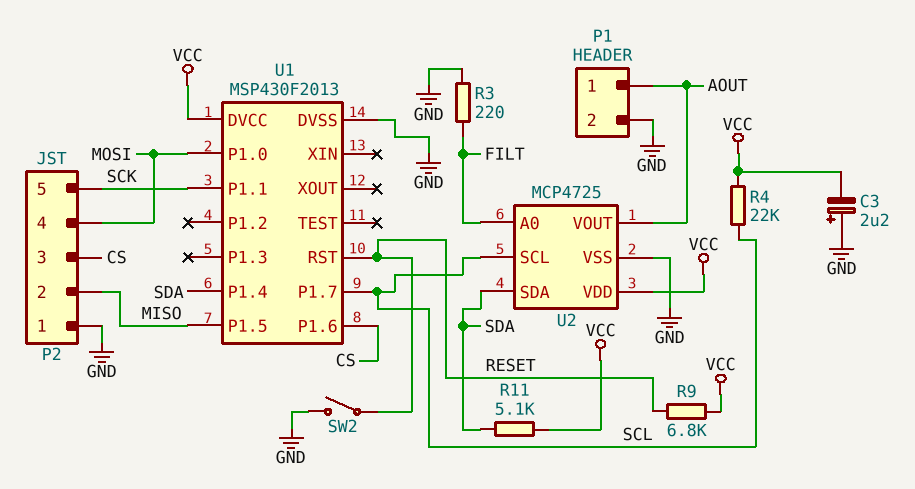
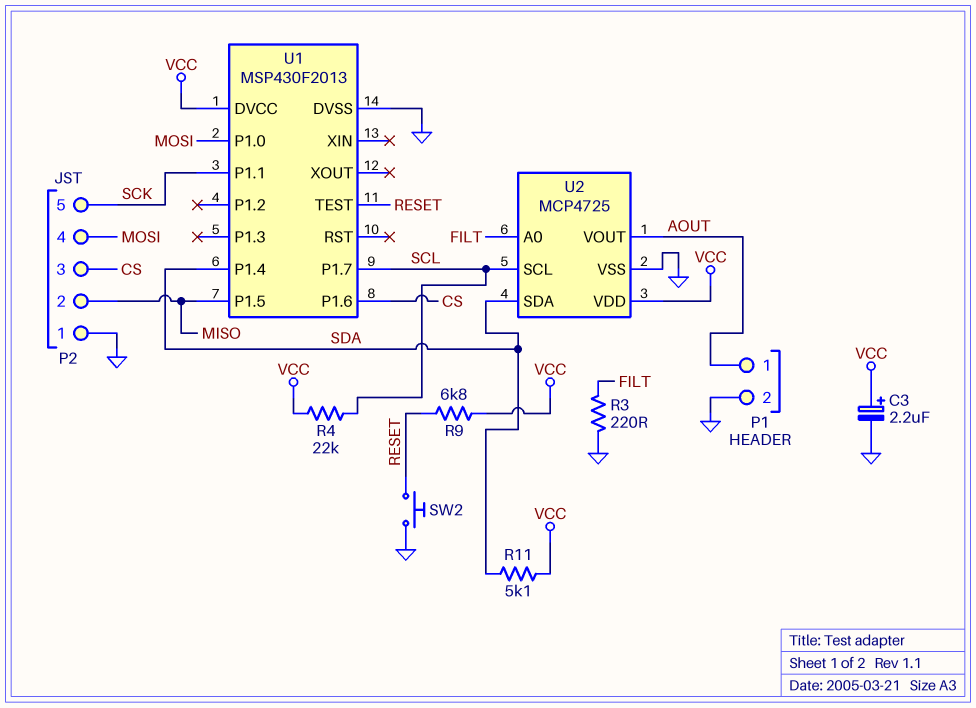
C3: 2.2uF (plus GND, minus VCC) -> 2.2uF (plus VCC, minus GND)
SW2: switch (GND, RESET) -> button (GND, RESET)
U1 pin RST: RESET -> none
U1 pin TEST: none -> RESET

